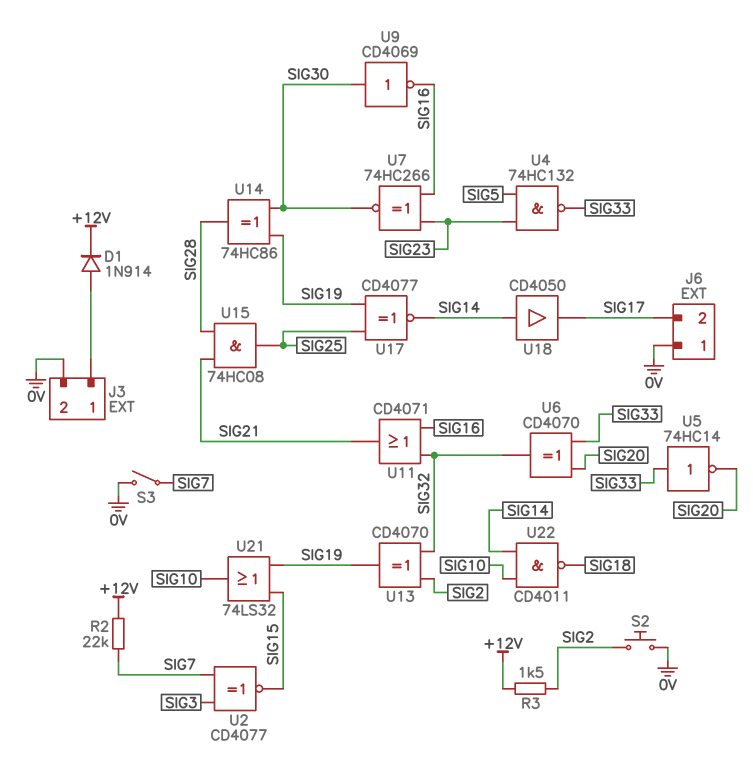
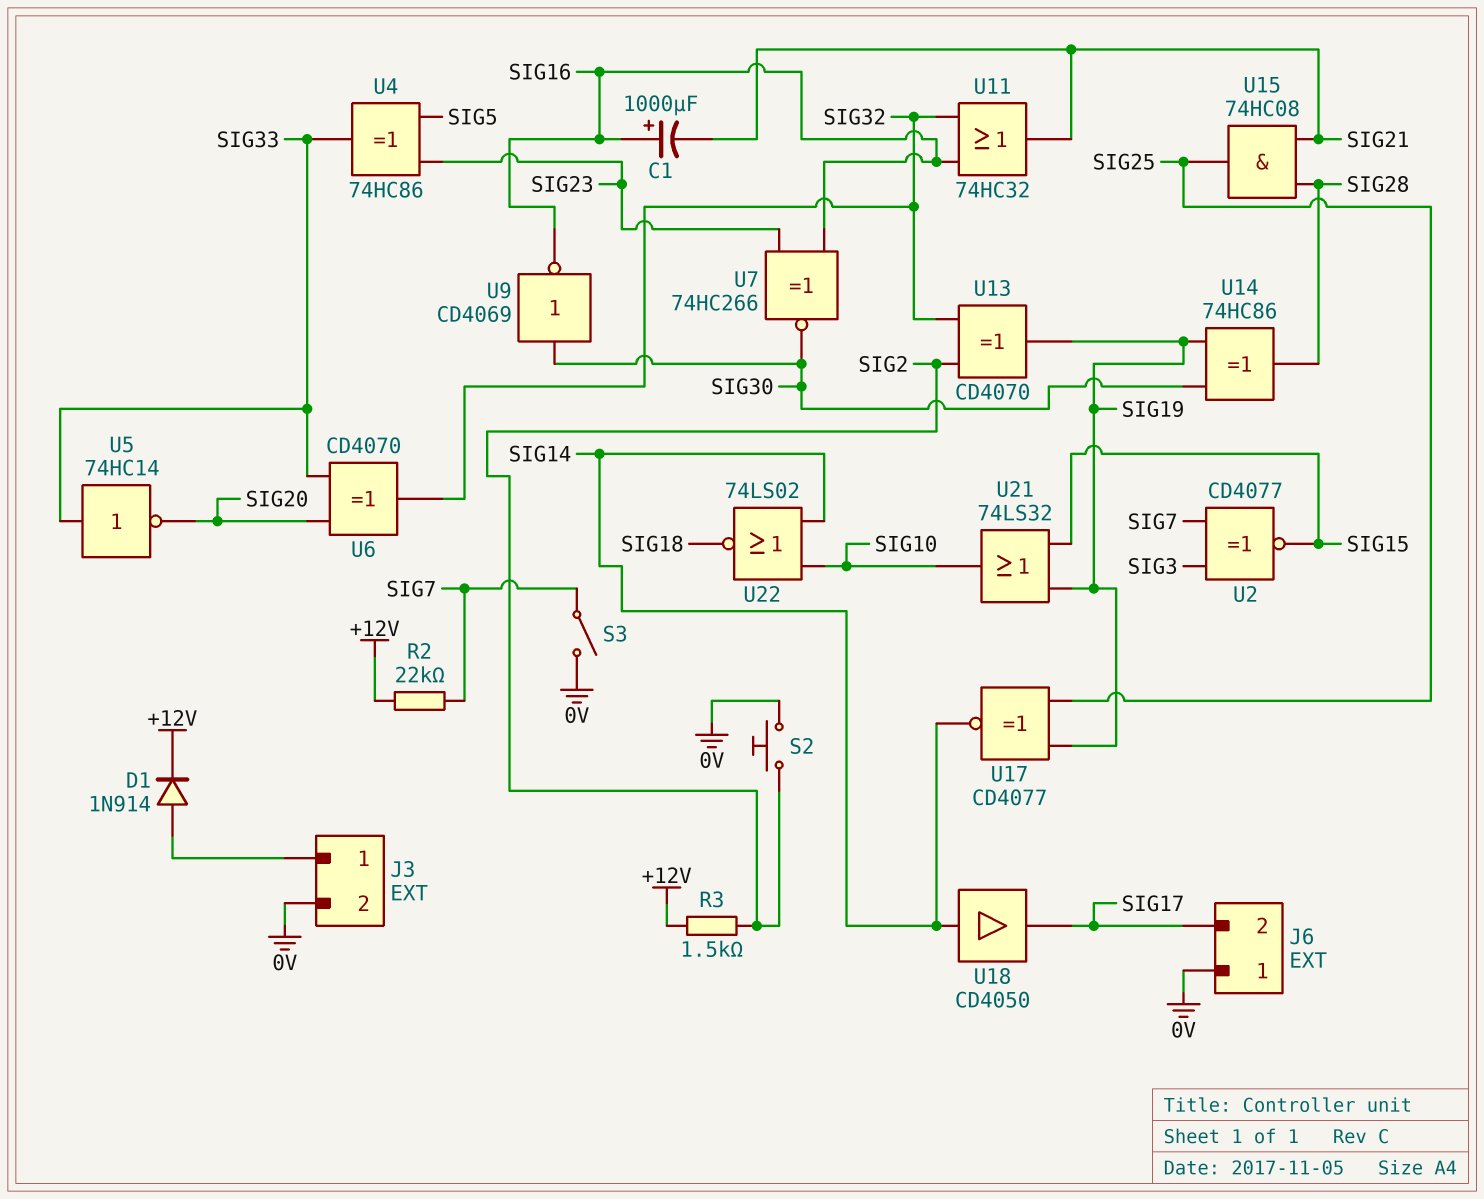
C1: none -> 1000uF (plus SIG16, minus SIG21)
U4: NAND 74HC132 (in SIG5, in SIG23, out SIG33) -> XOR 74HC86 (in SIG5, in SIG23, out SIG33)
U11: OR CD4071 (in SIG16, in SIG32, out SIG21) -> OR 74HC32 (in SIG16, in SIG32, out SIG21)
U22: NAND CD4011 (in SIG10, in SIG14, out SIG18) -> NOR 74LS02 (in SIG10, in SIG14, out SIG18)

